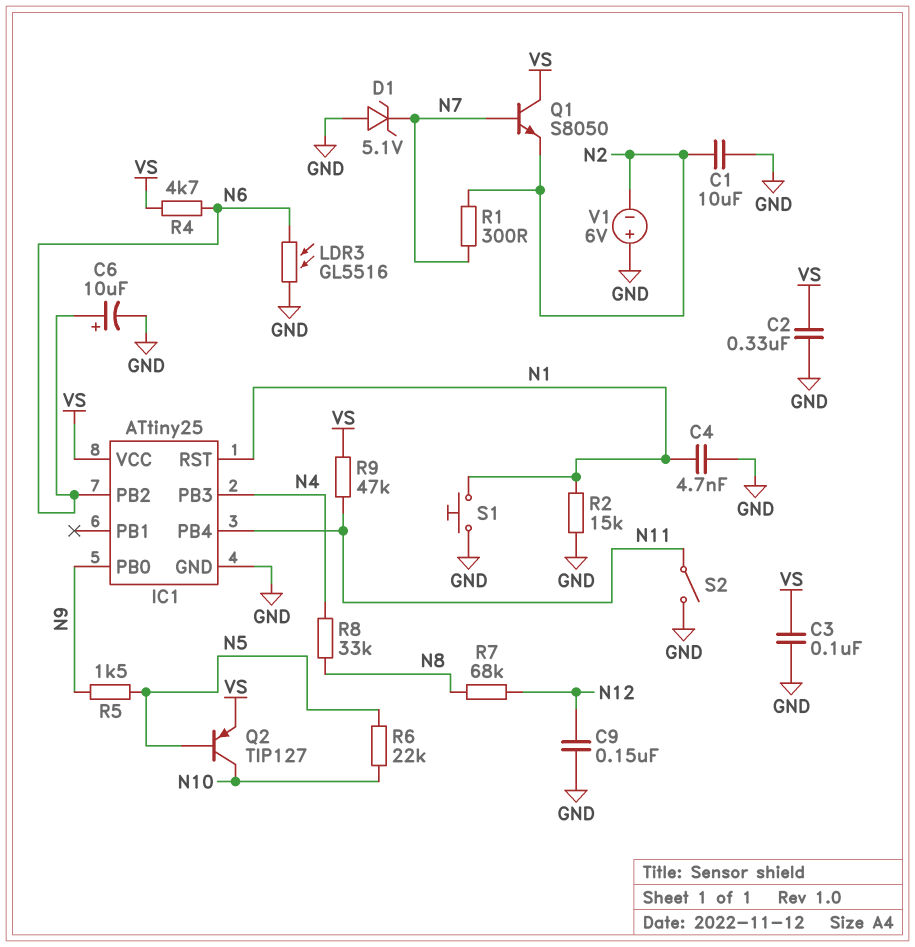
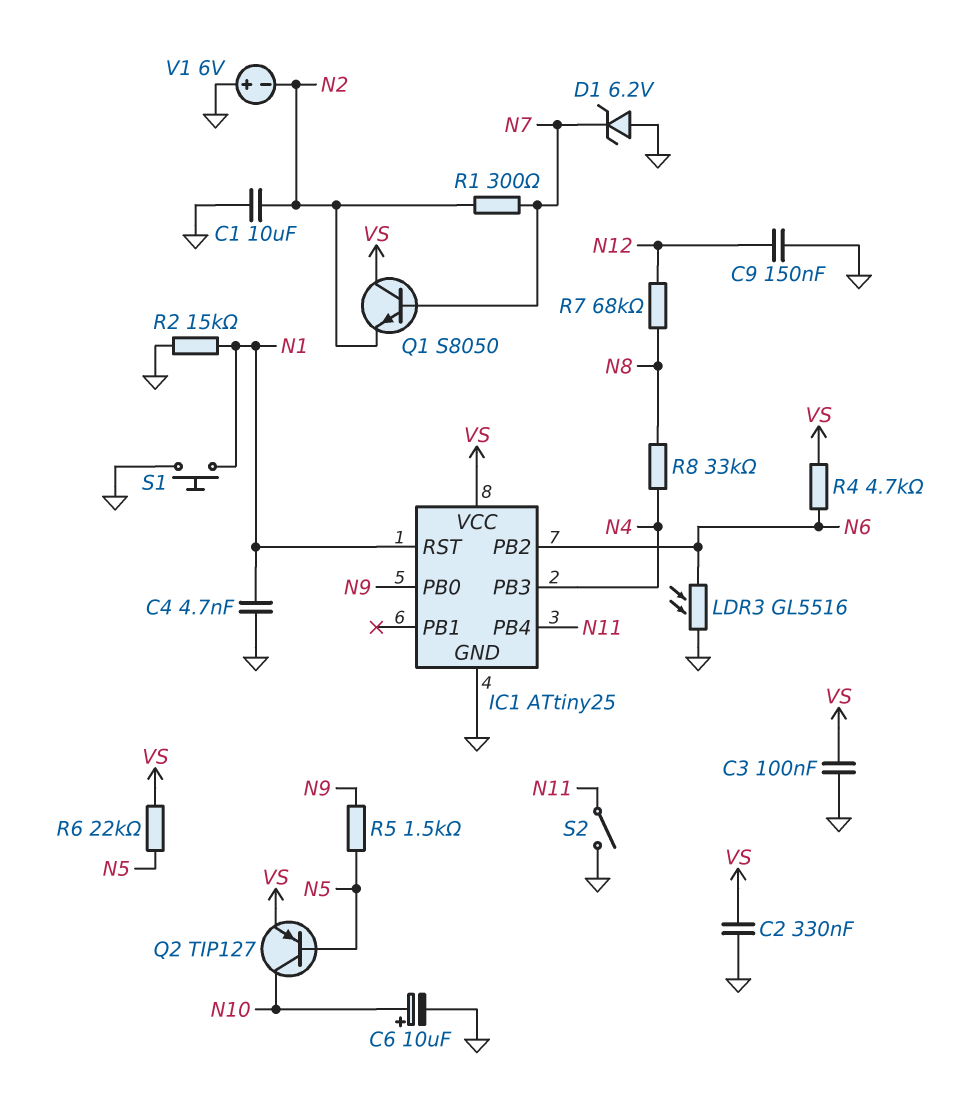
C6: 10uF (plus N6, minus GND) -> 10uF (plus N10, minus GND)
D1: zener 5.1V (A GND, K N7) -> zener 6.2V (A GND, K N7)
R6: 22k (N5, N10) -> 22k (N5, VS)
R9: 47k (N11, VS) -> none

